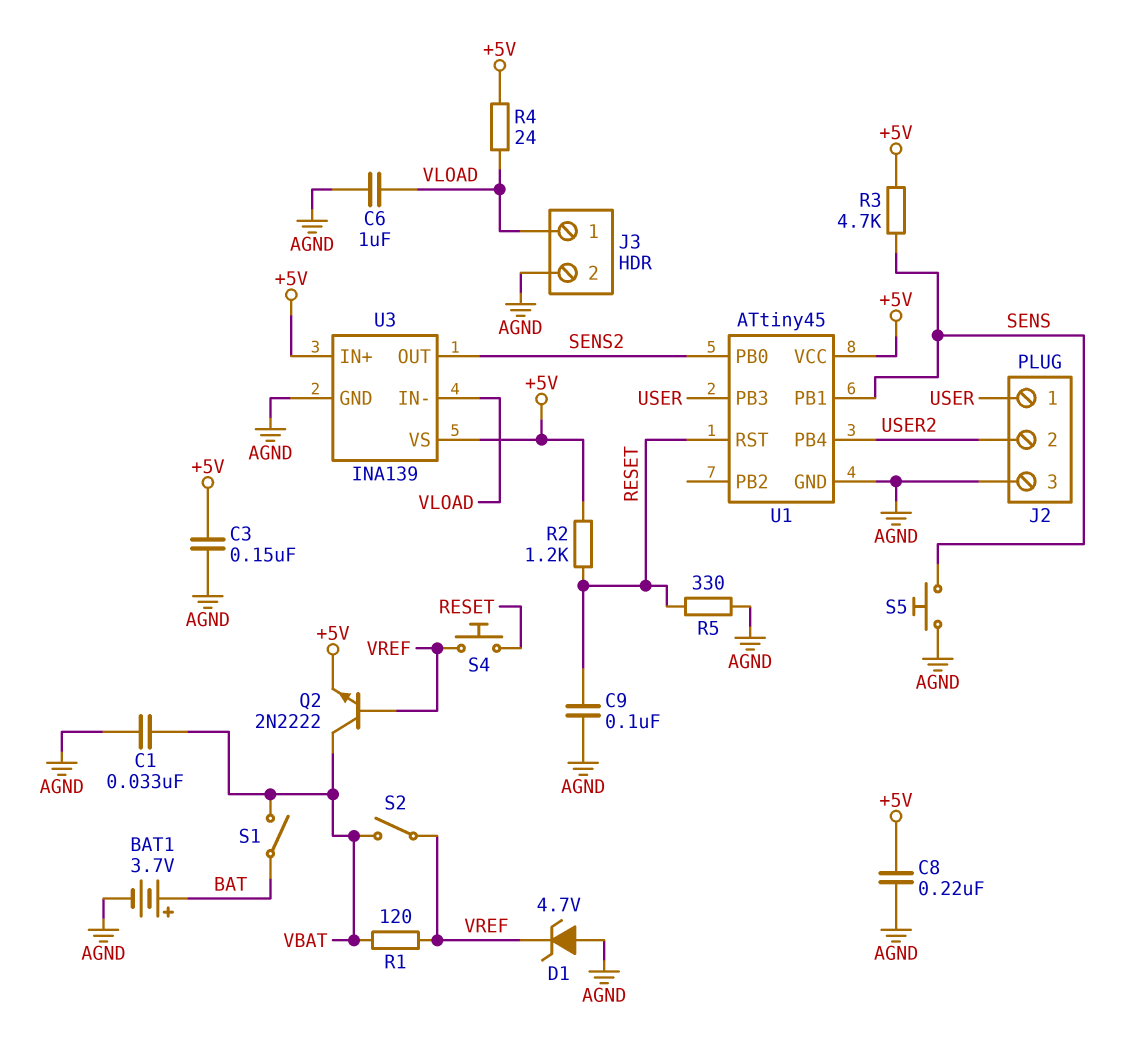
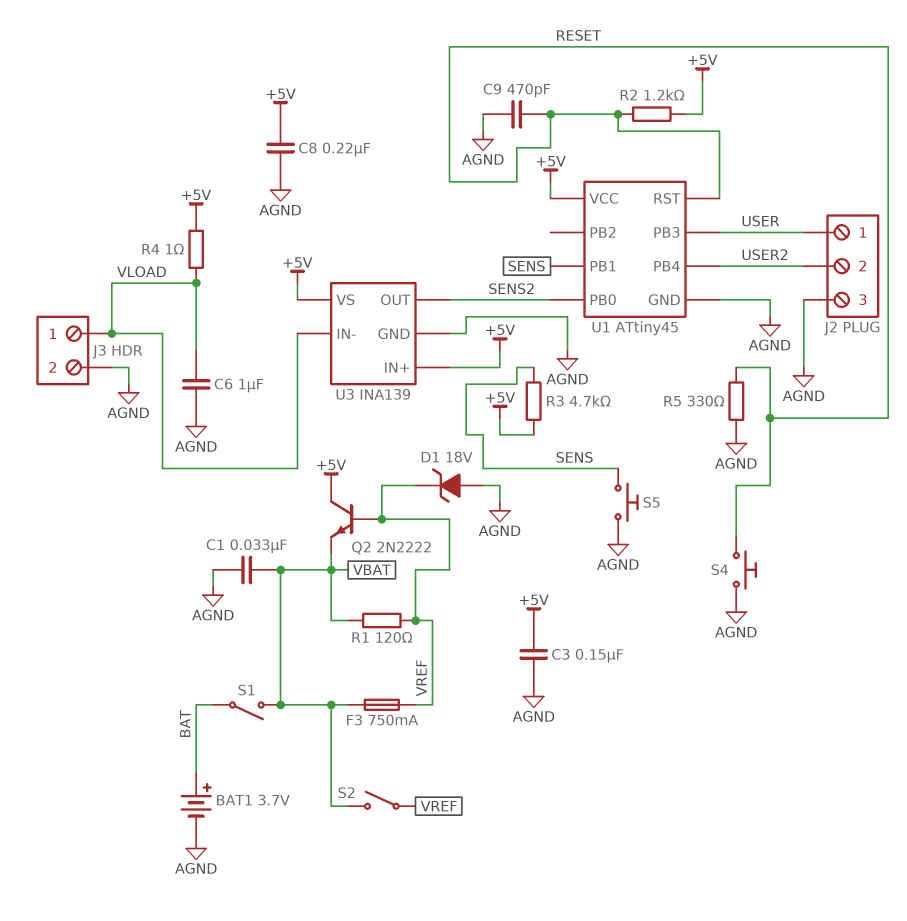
C9: 100nF (AGND, RESET) -> 470pF (AGND, RESET)
D1: zener 4.7V (A AGND, K VREF) -> zener 18V (A AGND, K VREF)
F3: none -> 750mA (VBAT, VREF)
Q2: NPN 2N2222 (B VREF, C VBAT, E +5V) -> NPN 2N2222 (B VREF, C +5V, E VBAT)
R4: 24 (+5V, VLOAD) -> 1 (+5V, VLOAD)
S4: button (RESET, VREF) -> button (AGND, RESET)

